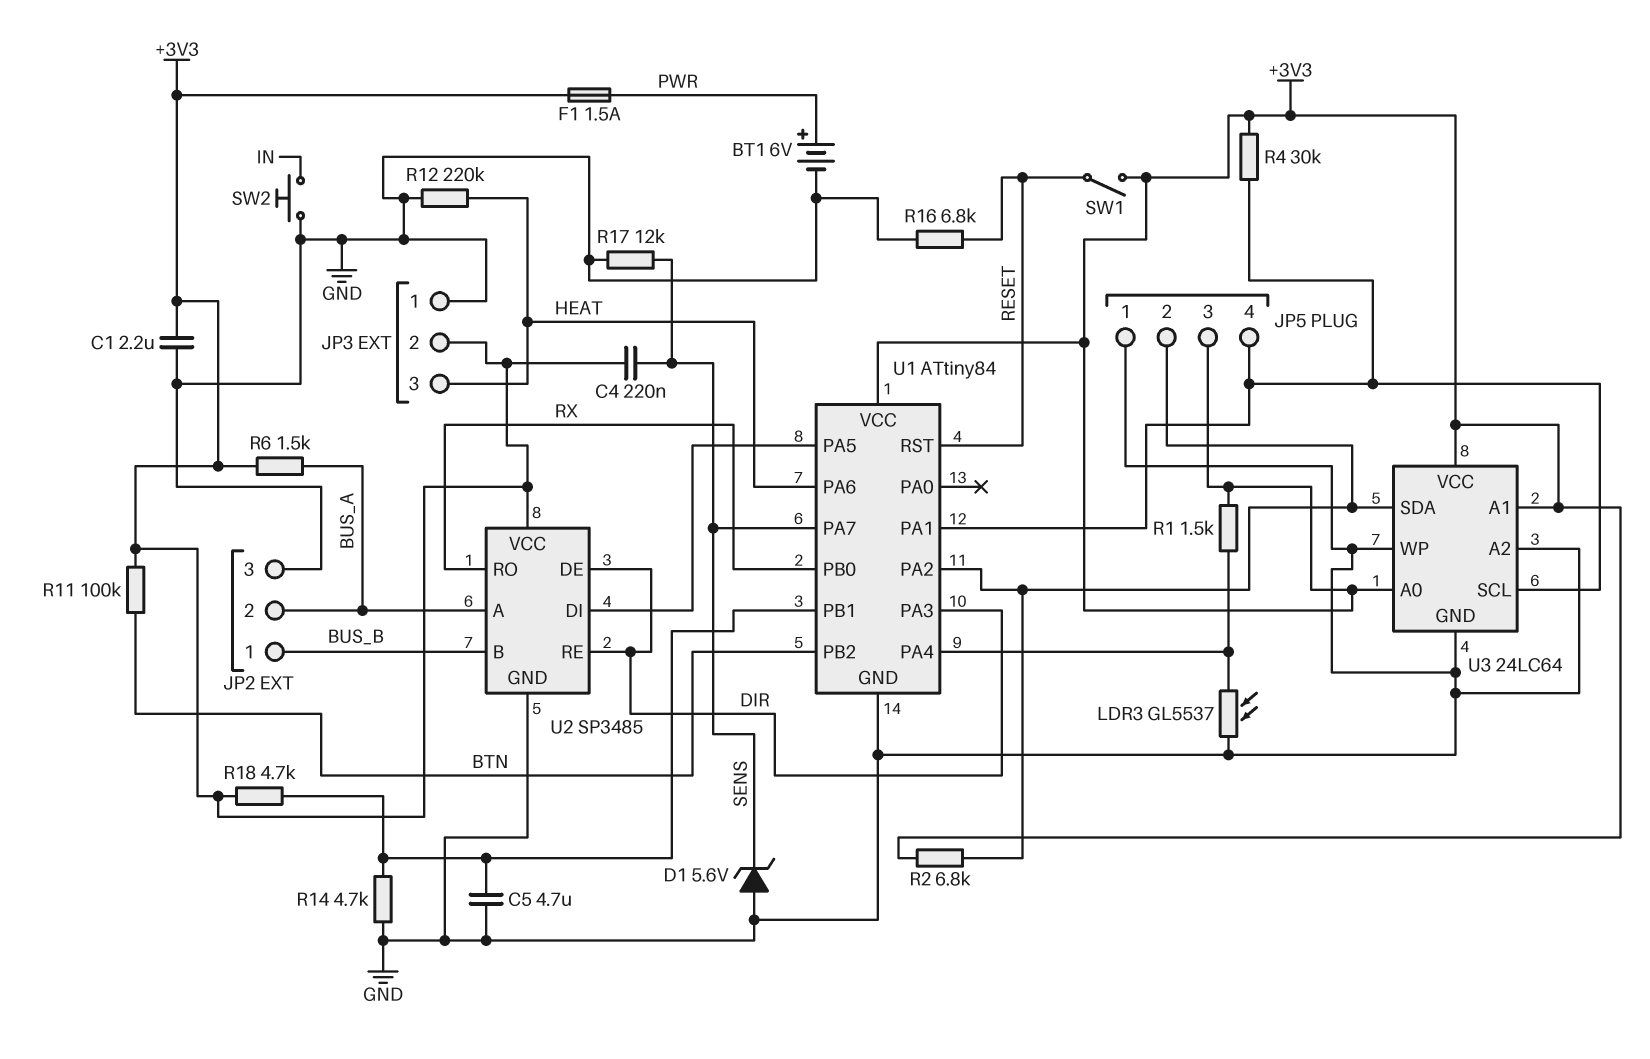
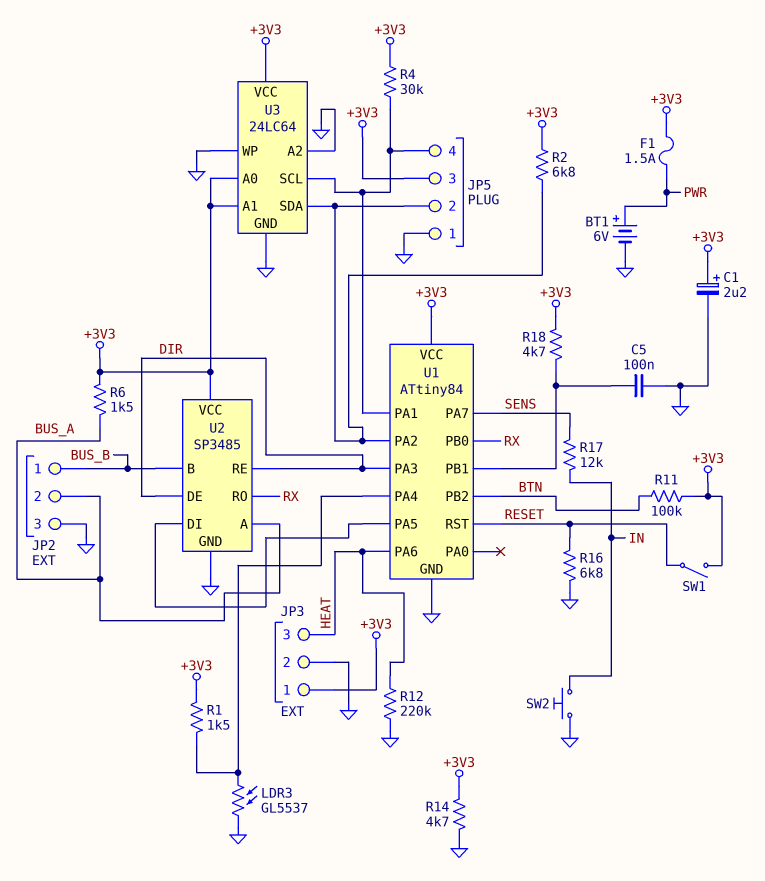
C1: 2.2uF (+3V3, GND) -> 2.2uF (plus +3V3, minus GND)
C4: 220nF (+3V3, SENS) -> none
C5: 4.7uF (GND, U1/PB1) -> 100nF (GND, U1/PB1)
D1: zener 5.6V (A GND, K SENS) -> none
JP3 pin 1: GND -> +3V3
JP3 pin 2: +3V3 -> GND
R14: 4.7k (GND, U1/PB1) -> 4.7k (+3V3, GND)
R17: 12k (GND, SENS) -> 12k (IN, SENS)

